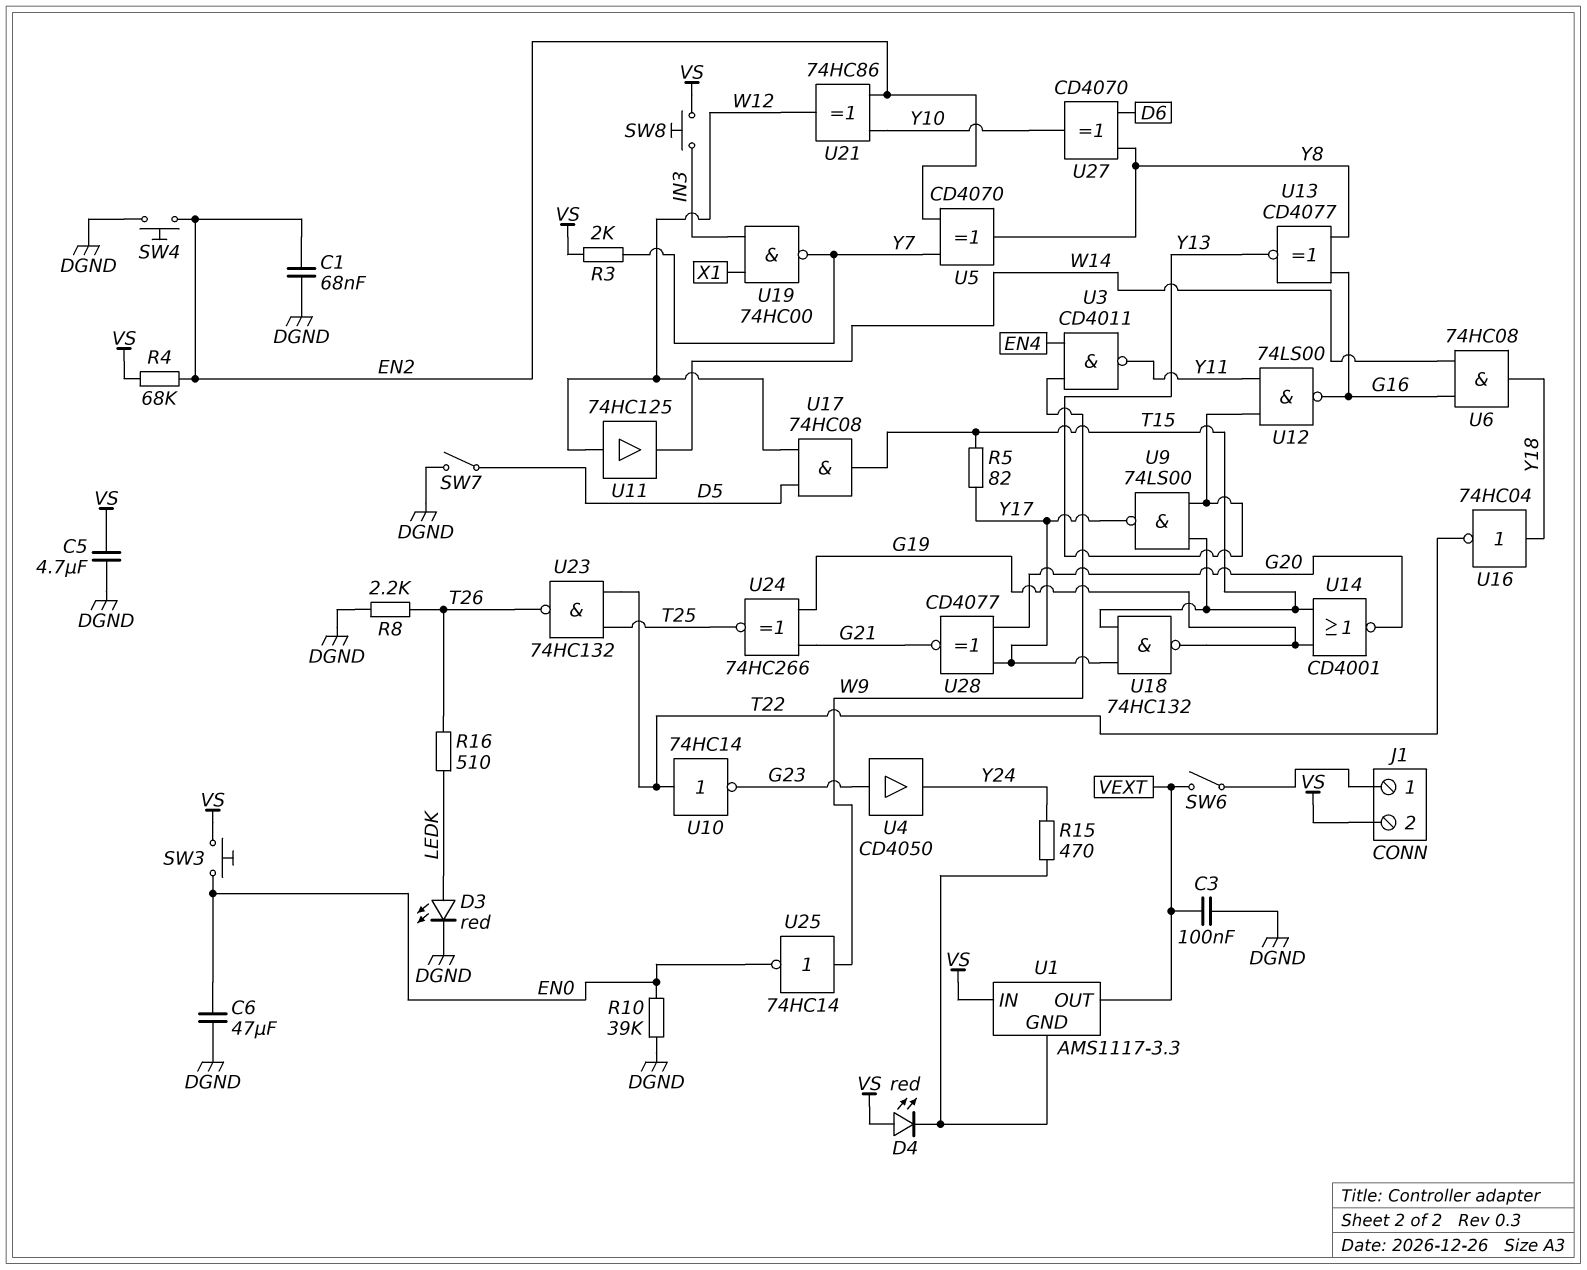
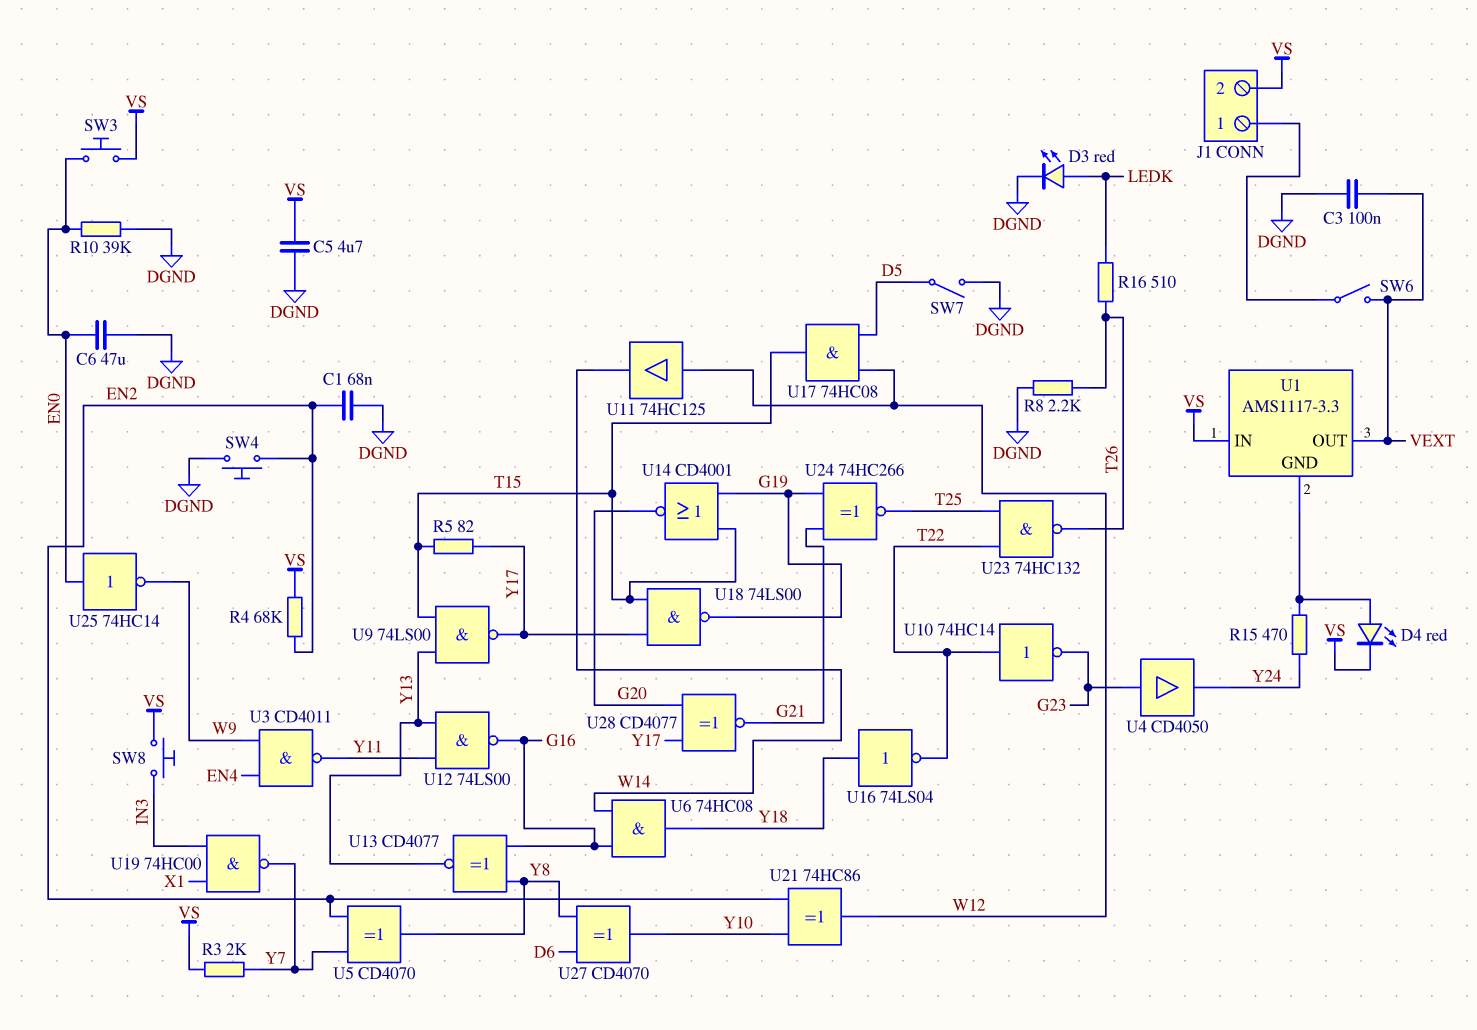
D4: LED red (A VS, K U1/GND) -> LED red (A U1/GND, K VS)
U16: NOT 74HC04 (in Y18, out T22) -> NOT 74LS04 (in Y18, out T22)
U18: NAND 74HC132 (in T15, in Y17, out G19) -> NAND 74LS00 (in T15, in Y17, out G19)
U25: NOT 74HC14 (in W9, out EN0) -> NOT 74HC14 (in EN0, out W9)

